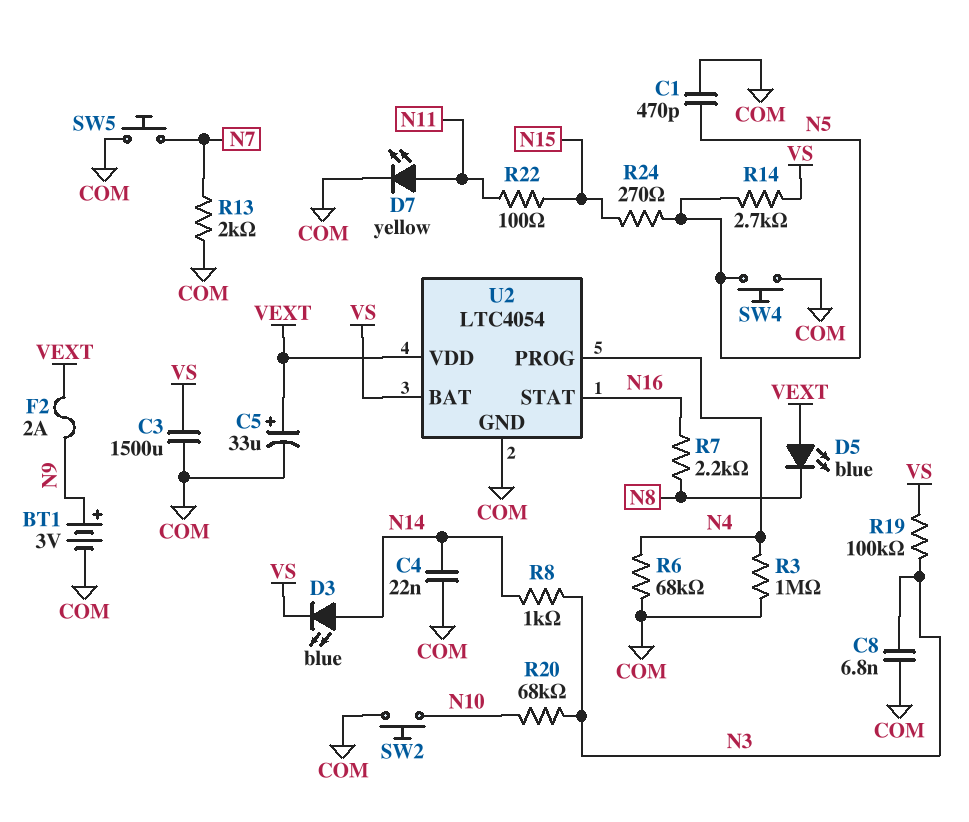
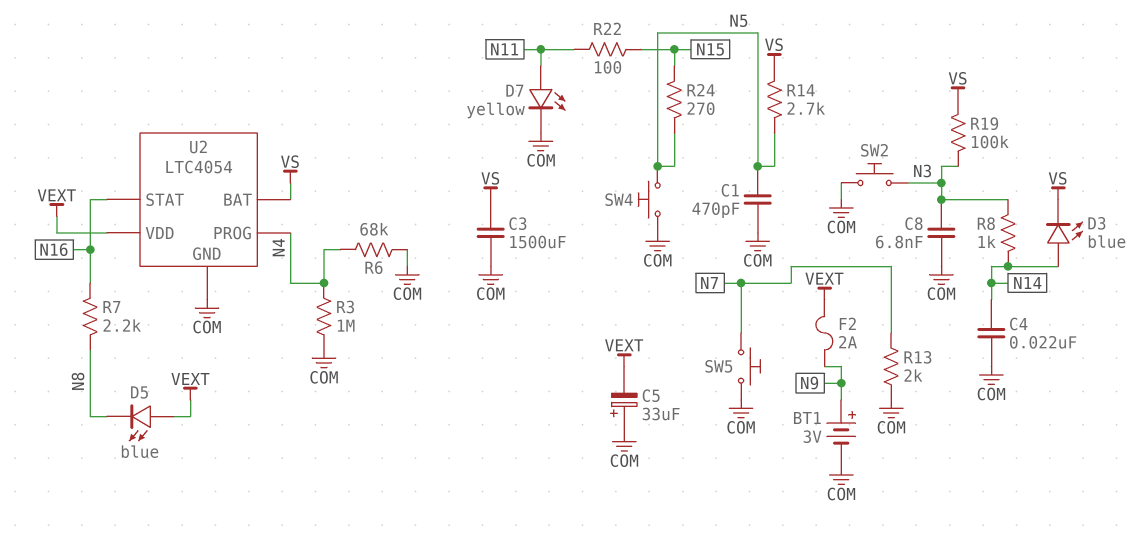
C5: 33uF (plus VEXT, minus COM) -> 33uF (plus COM, minus VEXT)
R20: 68k (N3, N10) -> none
SW2: button (COM, N10) -> button (COM, N3)

